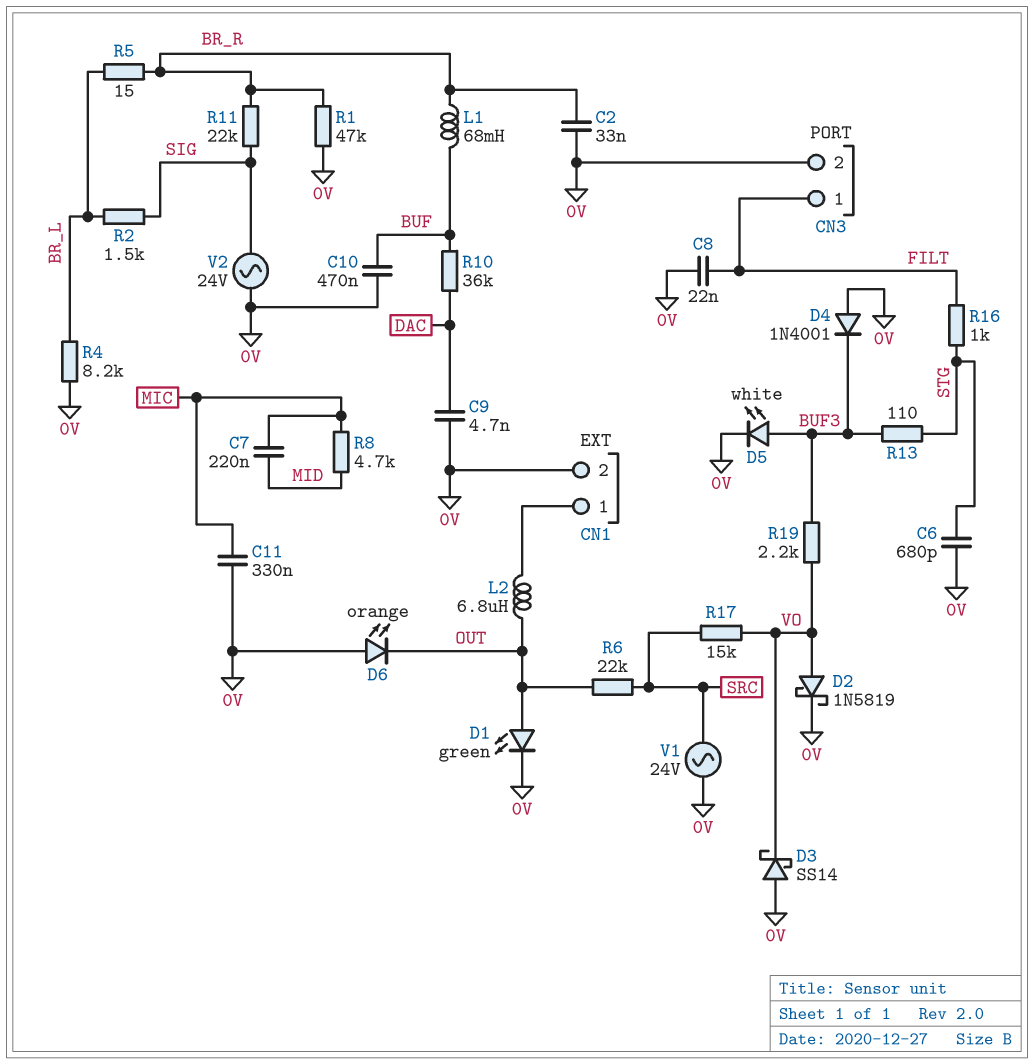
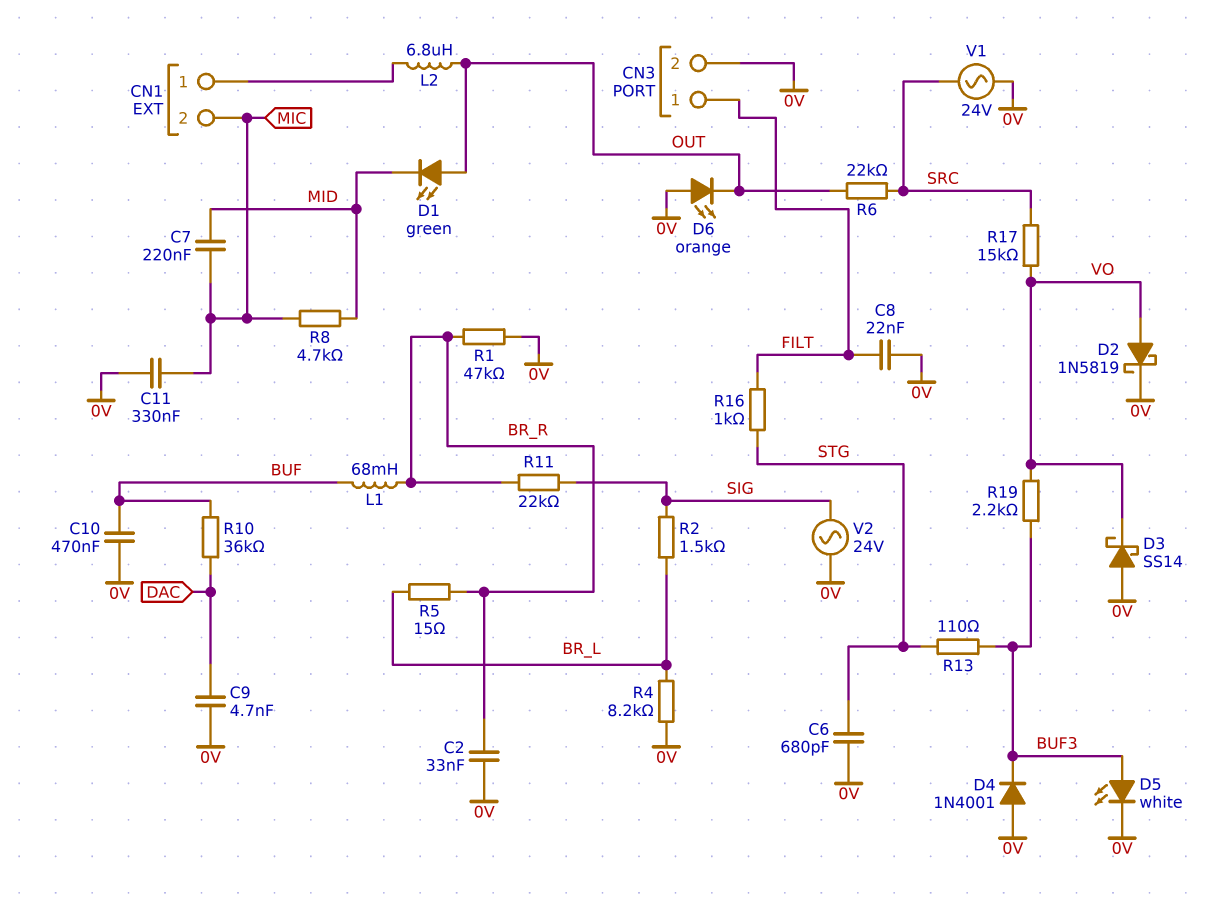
CN1 pin 2: 0V -> MIC
D1: LED green (A OUT, K 0V) -> LED green (A OUT, K MID)

